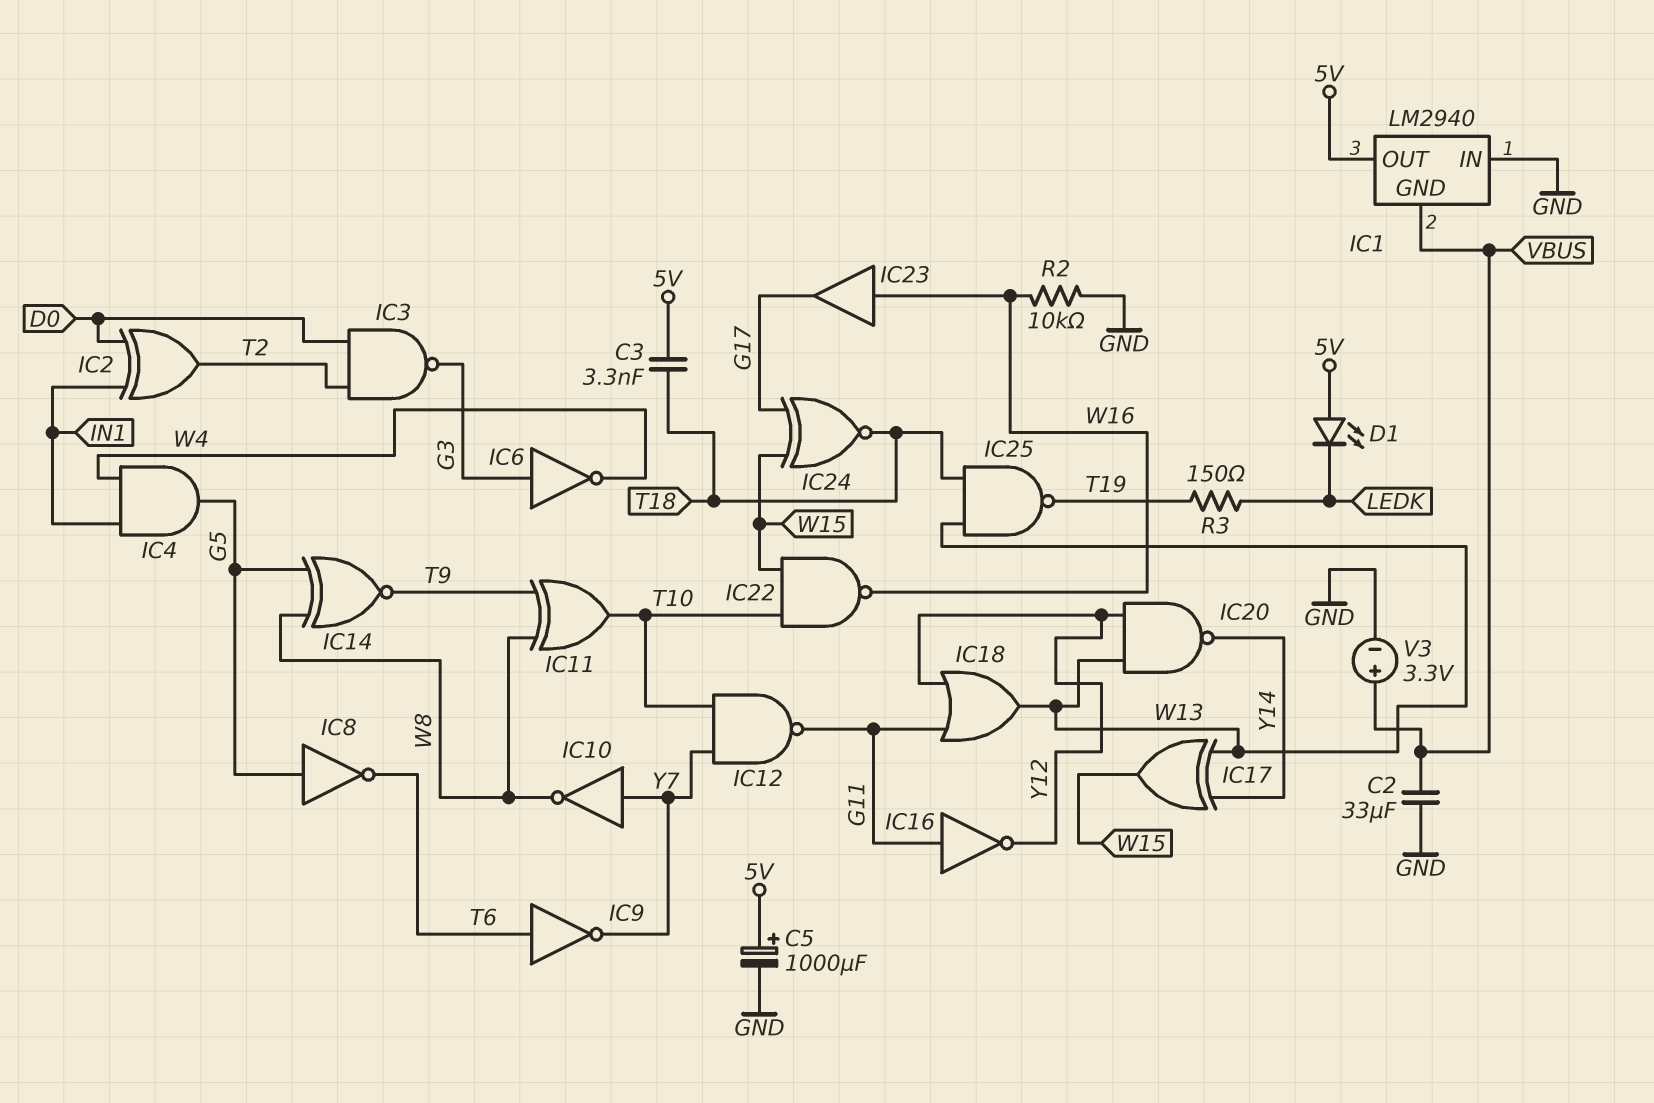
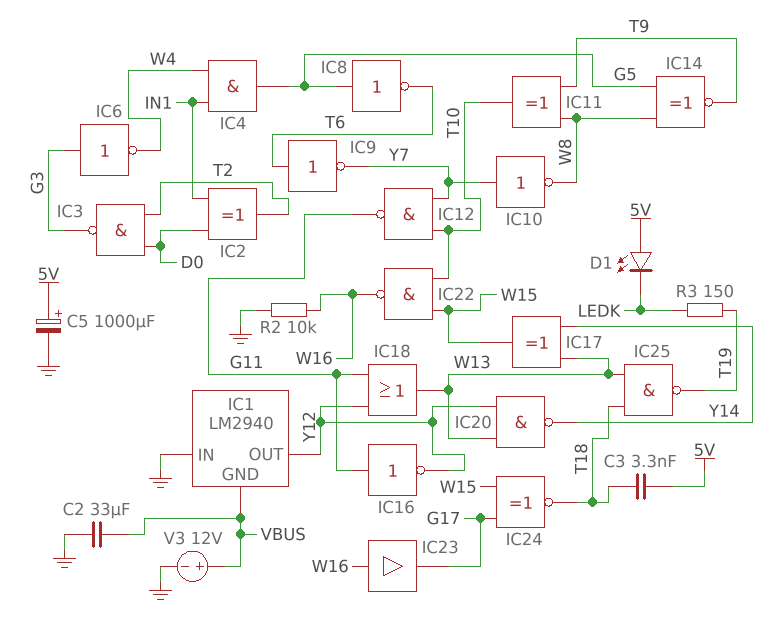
IC1 pin OUT: 5V -> Y12
V3: 3.3V (plus VBUS, minus GND) -> 12V (plus VBUS, minus GND)

